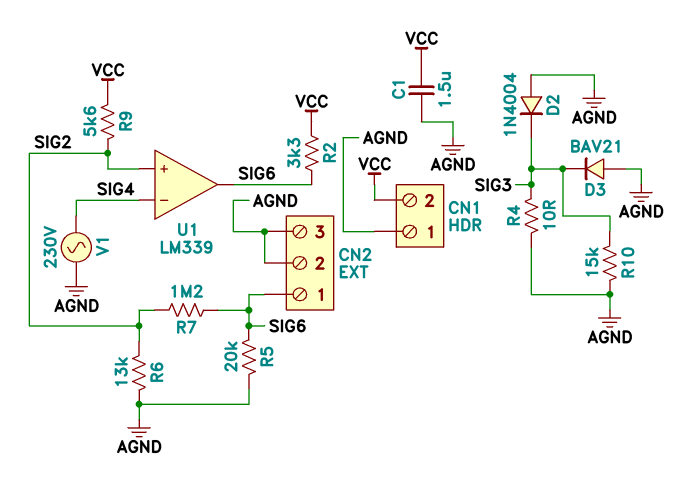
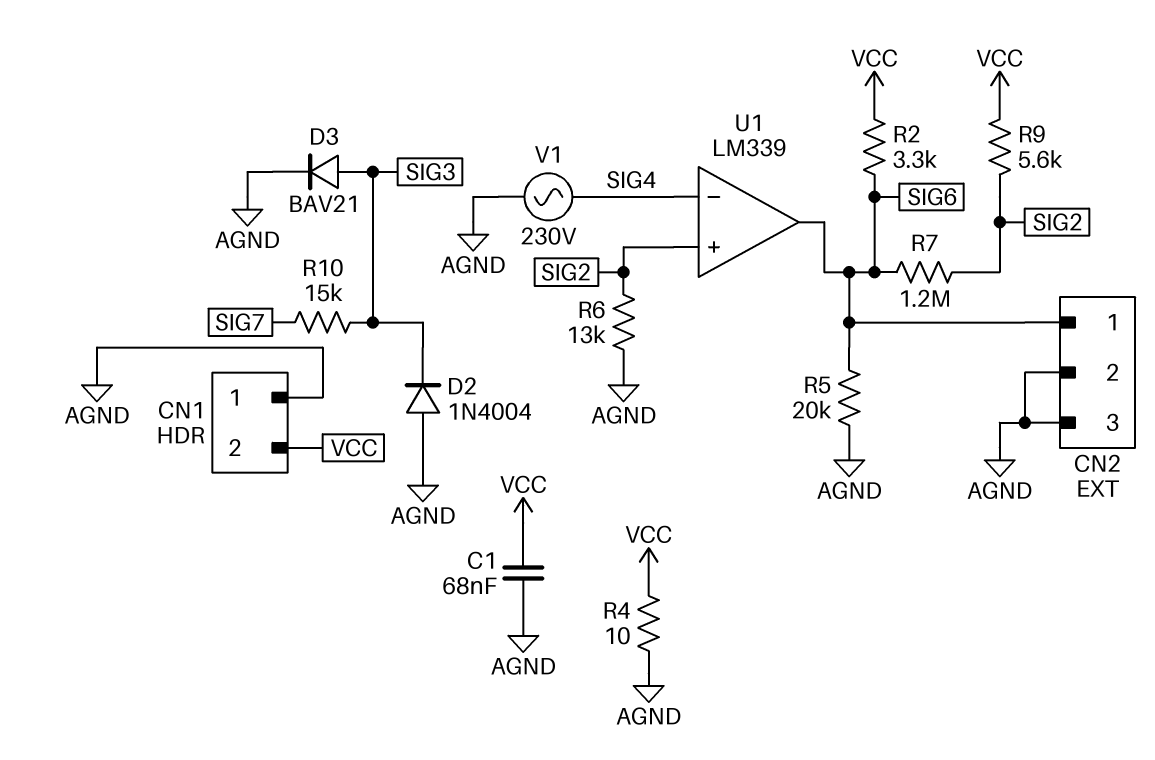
C1: 1.5uF (AGND, VCC) -> 68nF (AGND, VCC)
D3: diode BAV21 (A AGND, K SIG3) -> diode BAV21 (A SIG3, K AGND)
R4: 10 (AGND, SIG3) -> 10 (AGND, VCC)
R10: 15k (AGND, SIG3) -> 15k (SIG3, SIG7)

